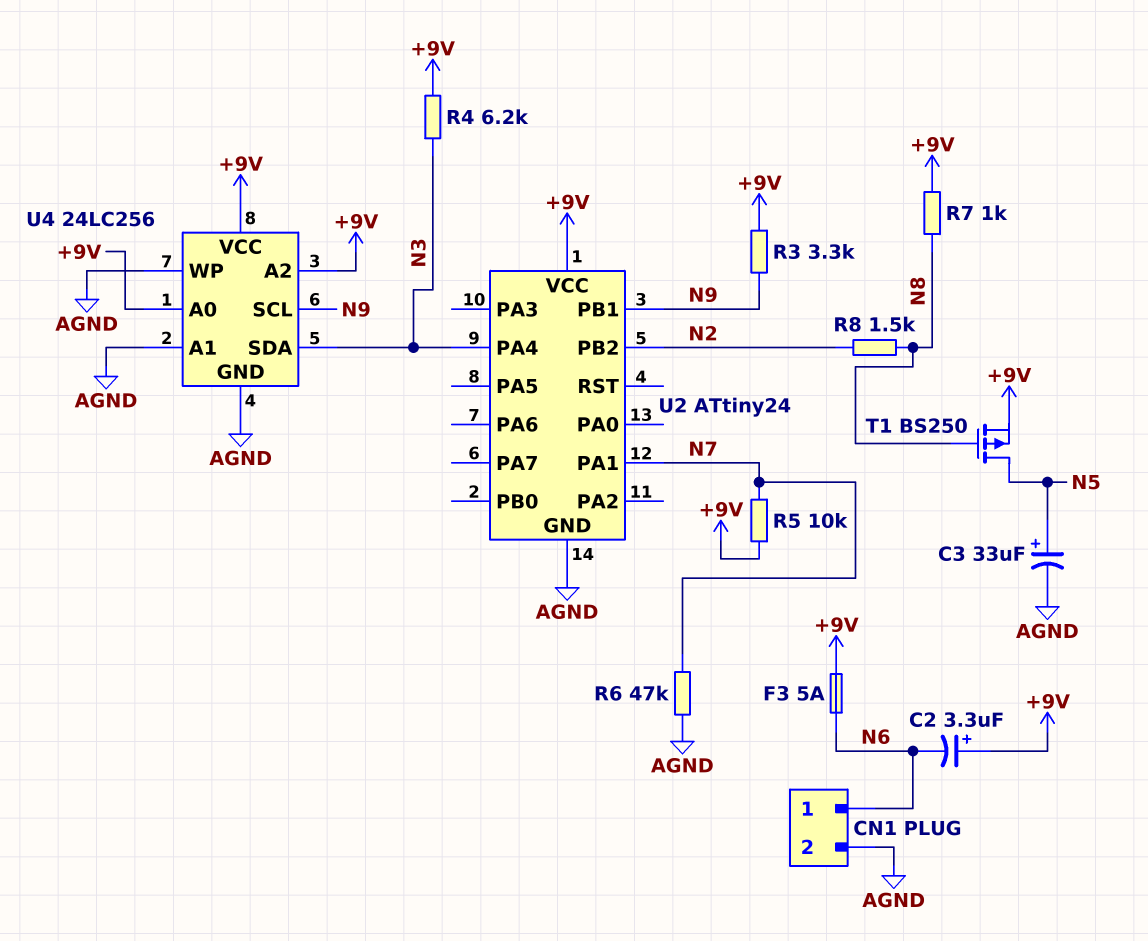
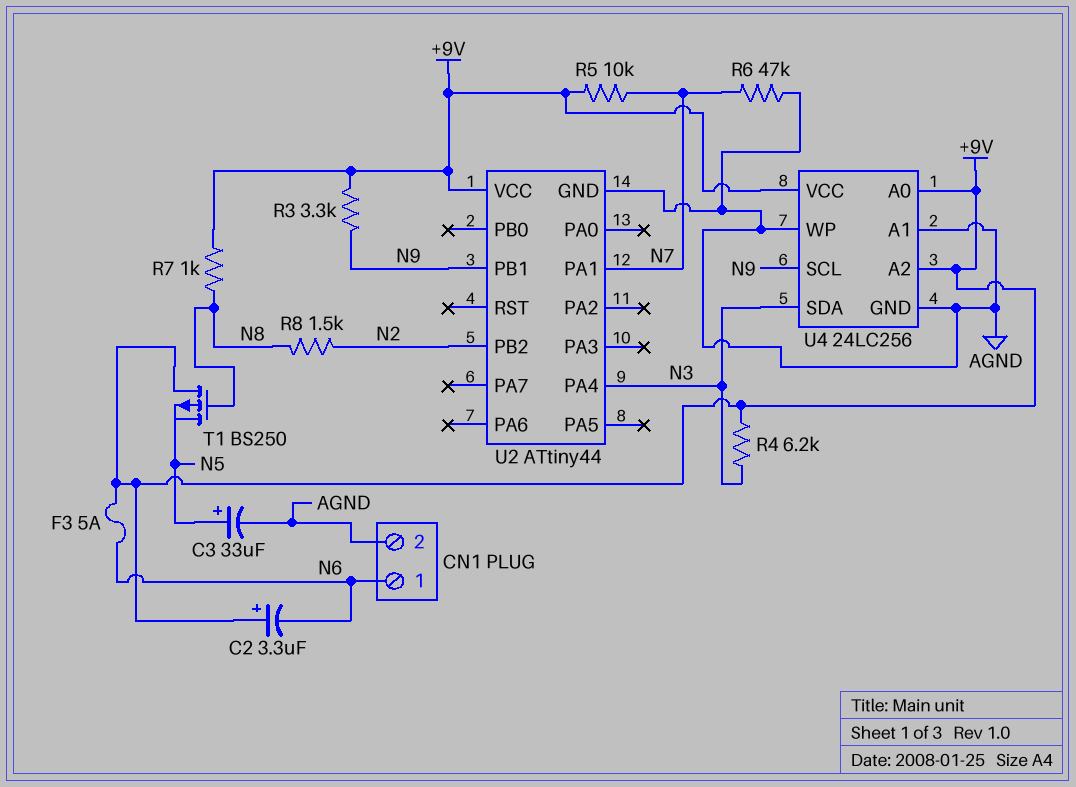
T1: PMOS BS250 (G N8, D N5, S +9V) -> PMOS BS250 (G N8, D +9V, S N5)
U2: ATtiny24 -> ATtiny44

